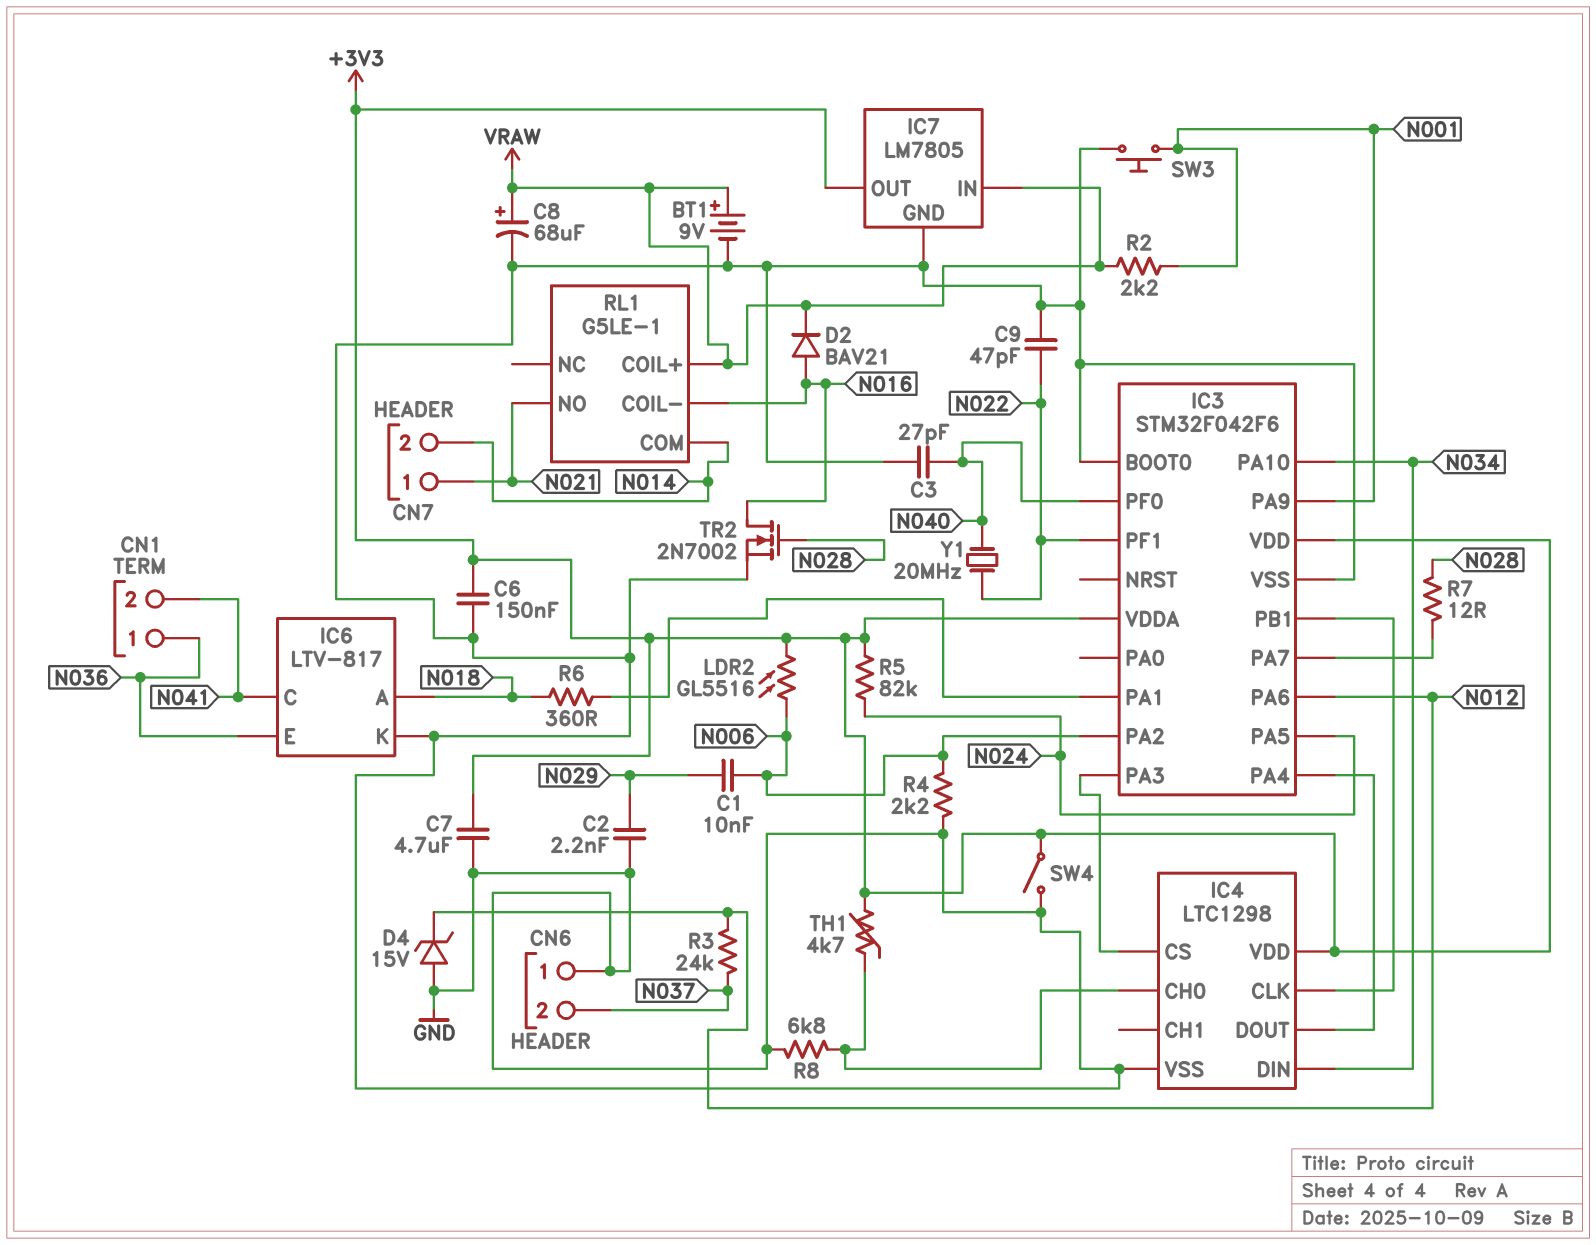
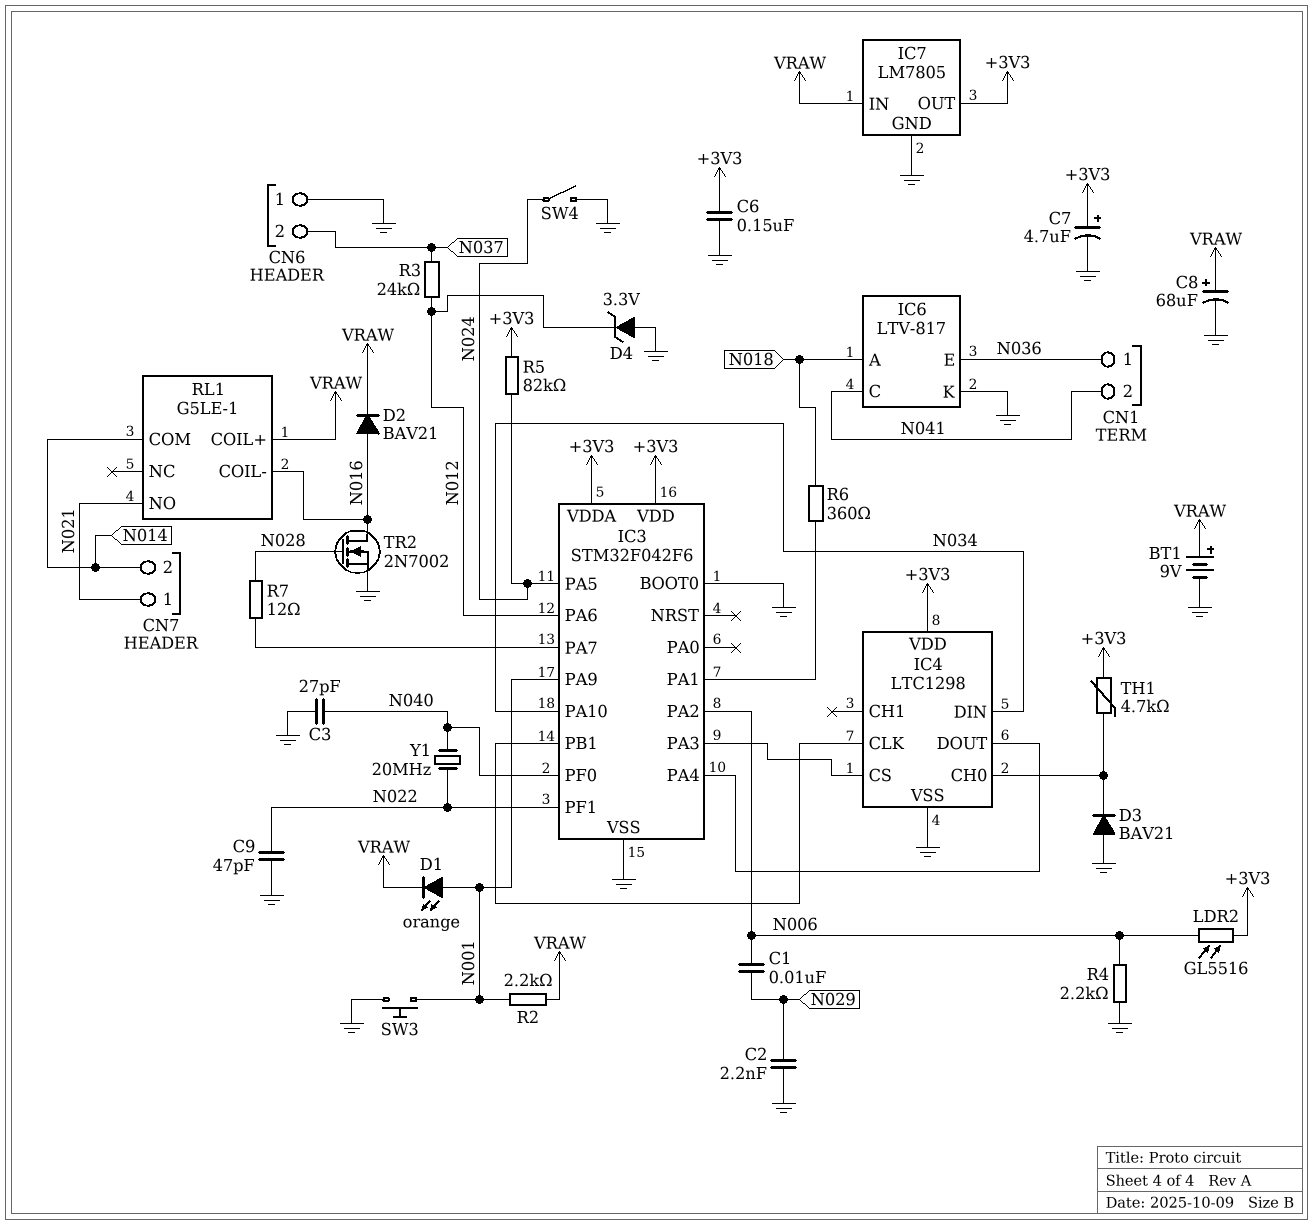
C7: 4.7uF (+3V3, GND) -> 4.7uF (plus +3V3, minus GND)
D1: none -> LED orange (A N001, K VRAW)
D3: none -> diode BAV21 (A GND, K IC4/CH0)
D4: zener 15V (A GND, K N012) -> zener 3.3V (A GND, K N012)
R8: 6.8k (GND, IC4/CH0) -> none
SW4: switch (+3V3, GND) -> switch (GND, N024)

